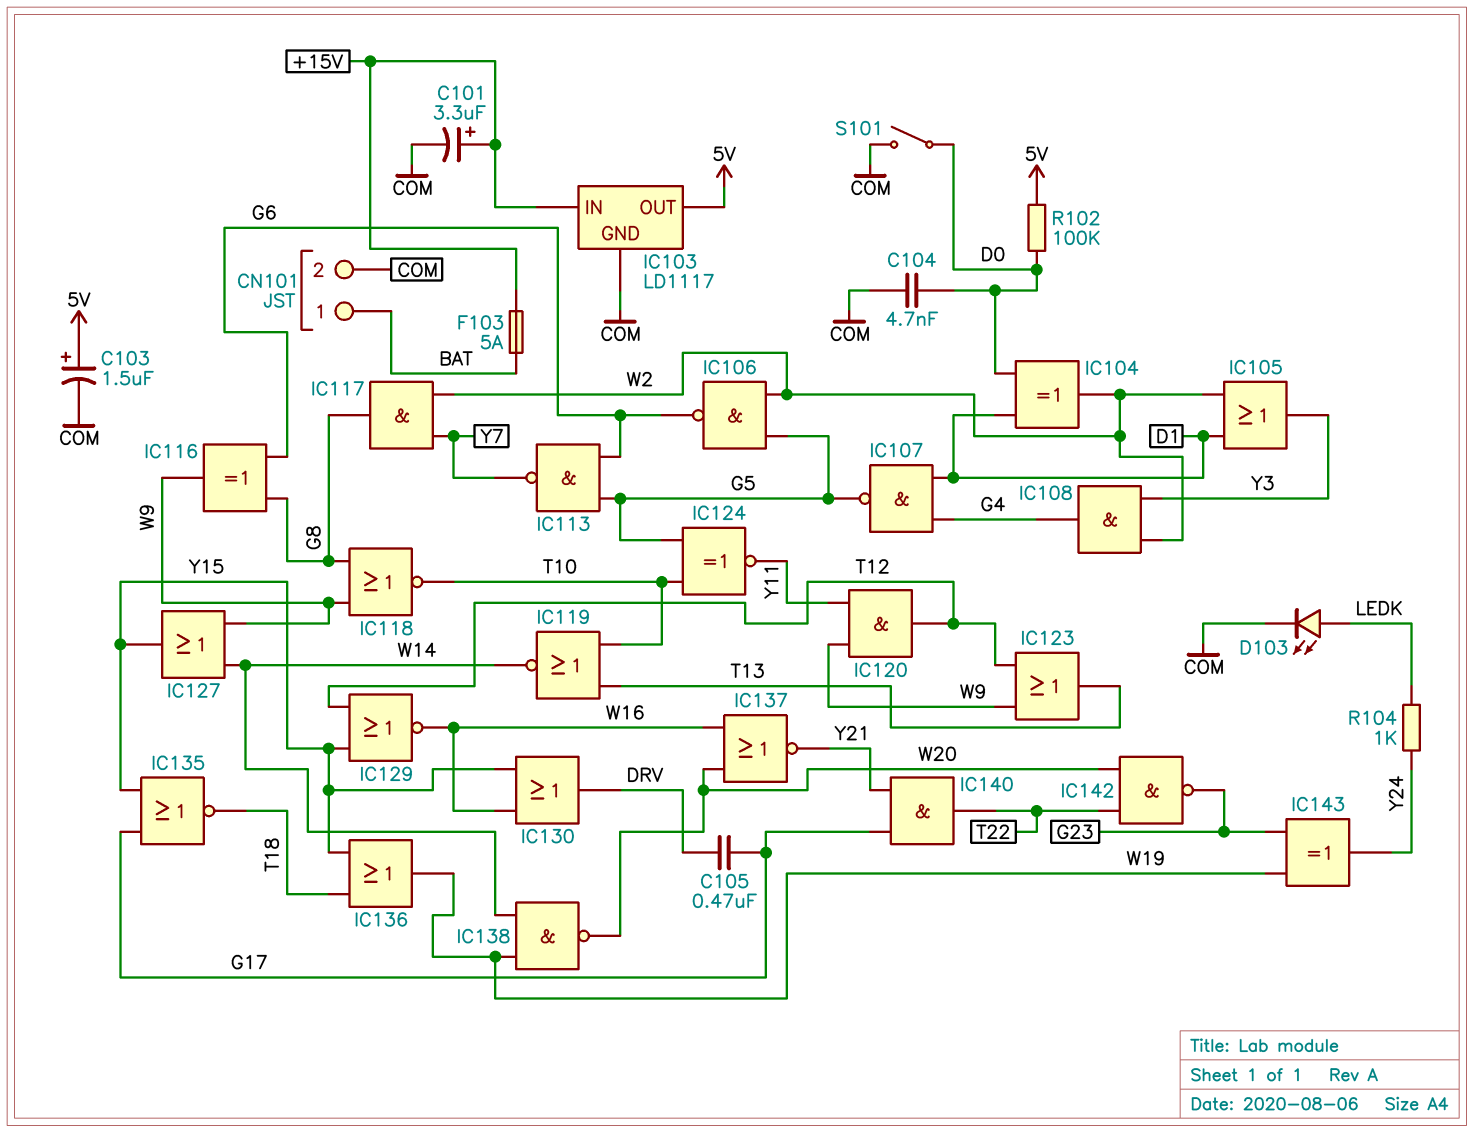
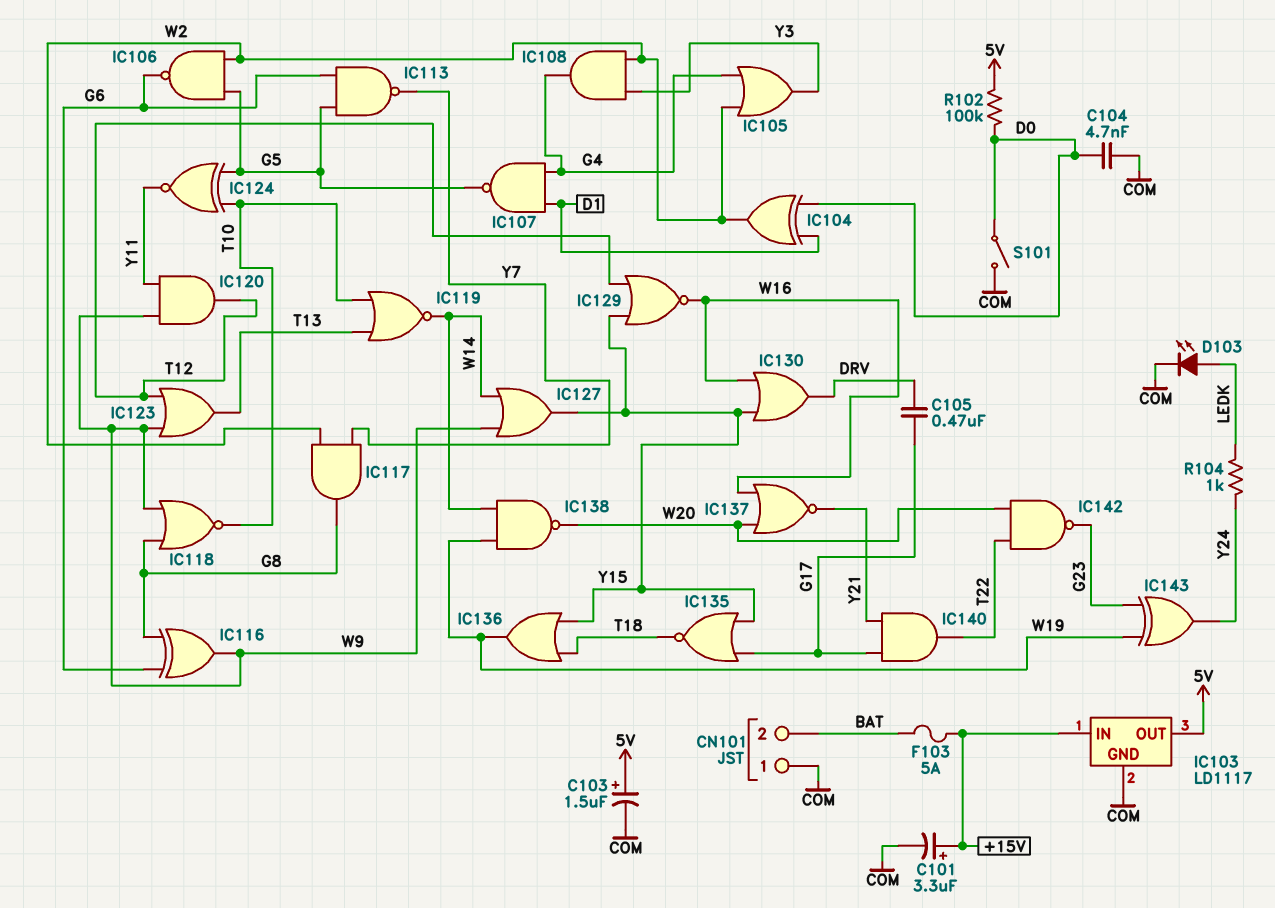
CN101 pin 1: BAT -> COM
CN101 pin 2: COM -> BAT
IC105: OR (in D1, in W2, out Y3) -> OR (in G4, in W2, out Y3)

